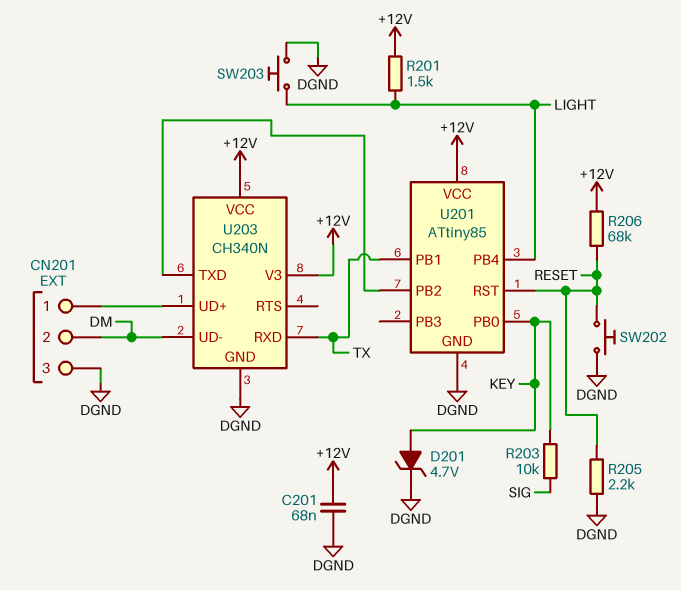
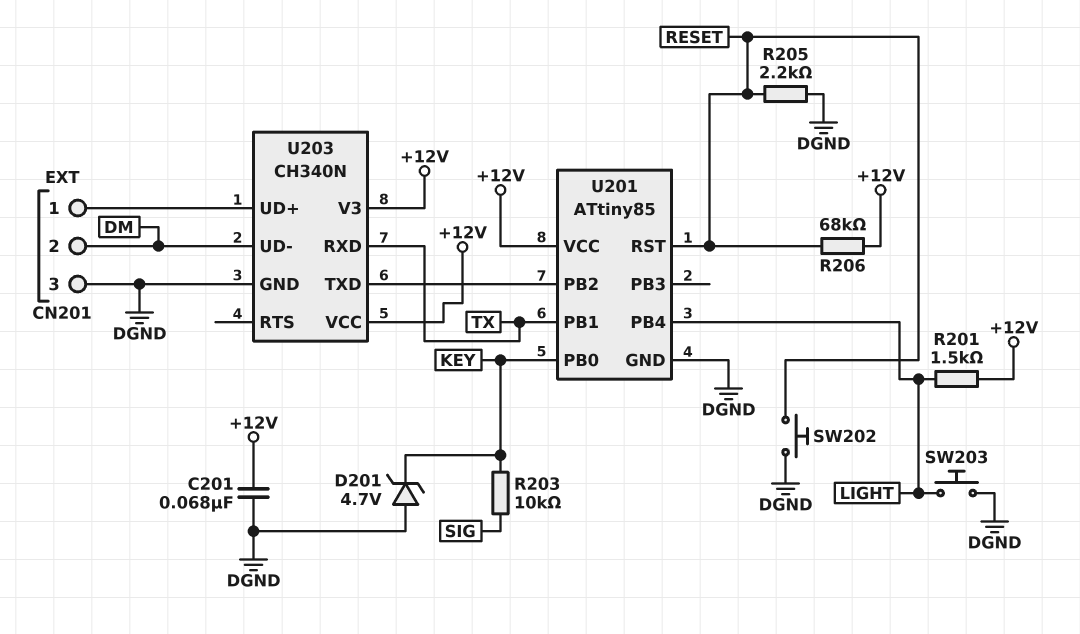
D201: zener 4.7V (A KEY, K DGND) -> zener 4.7V (A DGND, K KEY)

